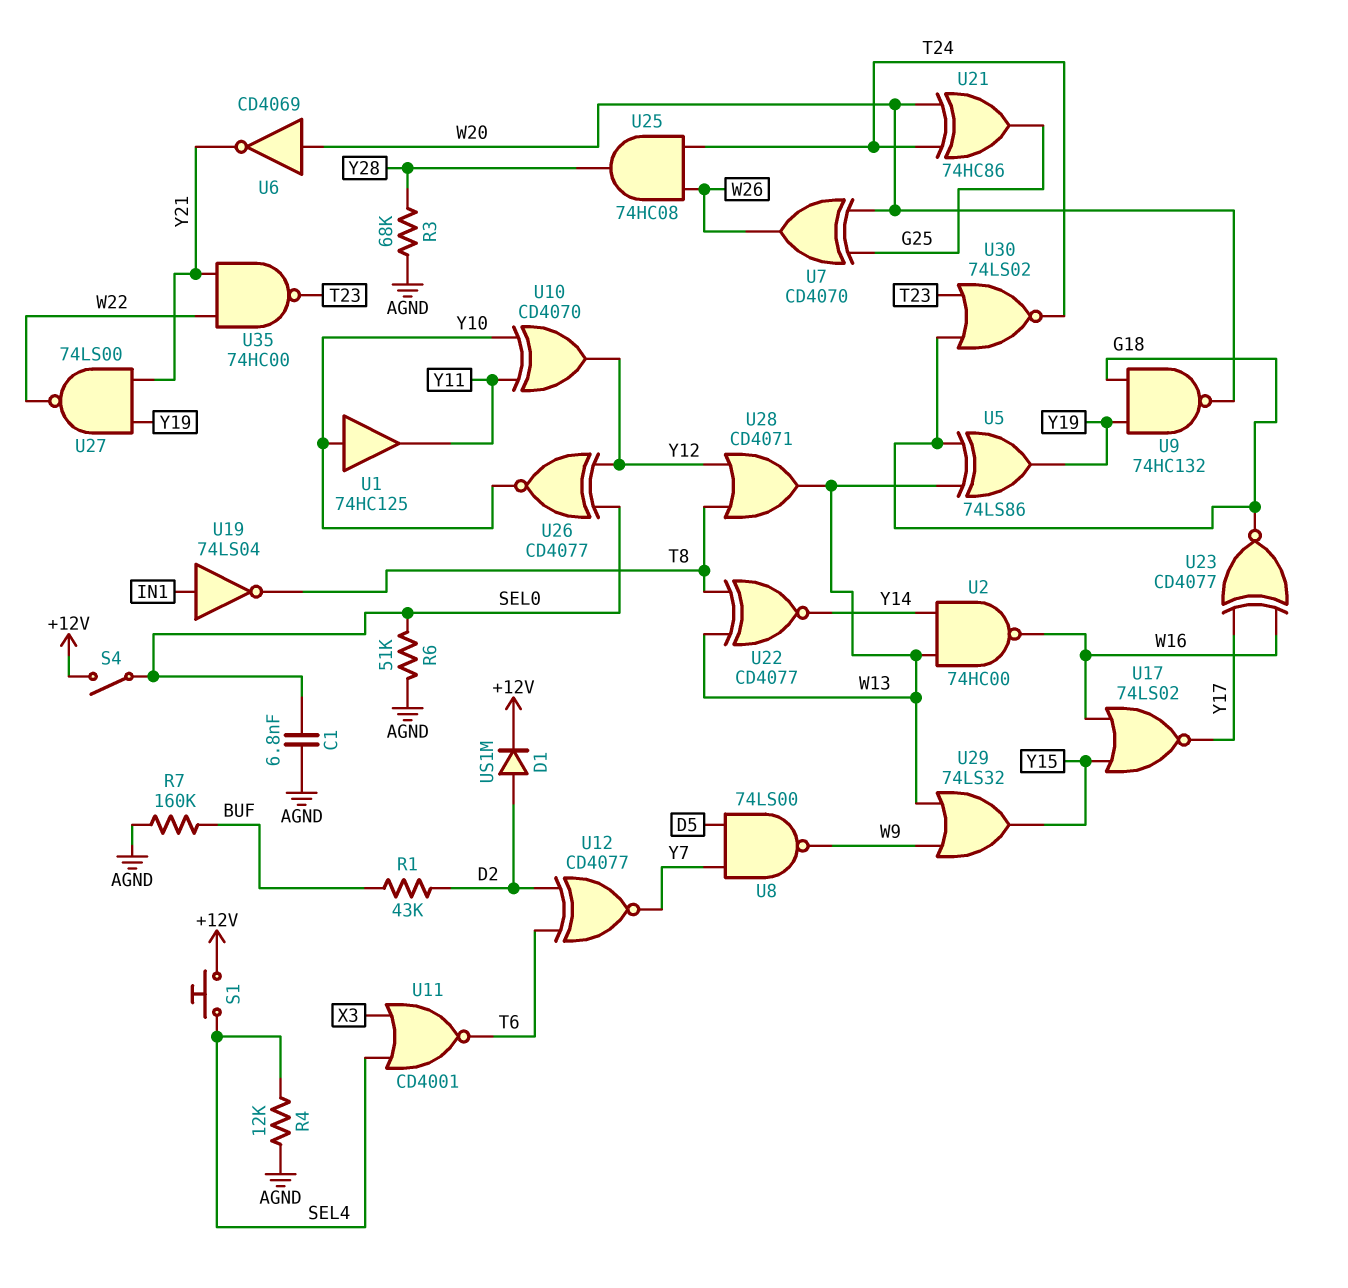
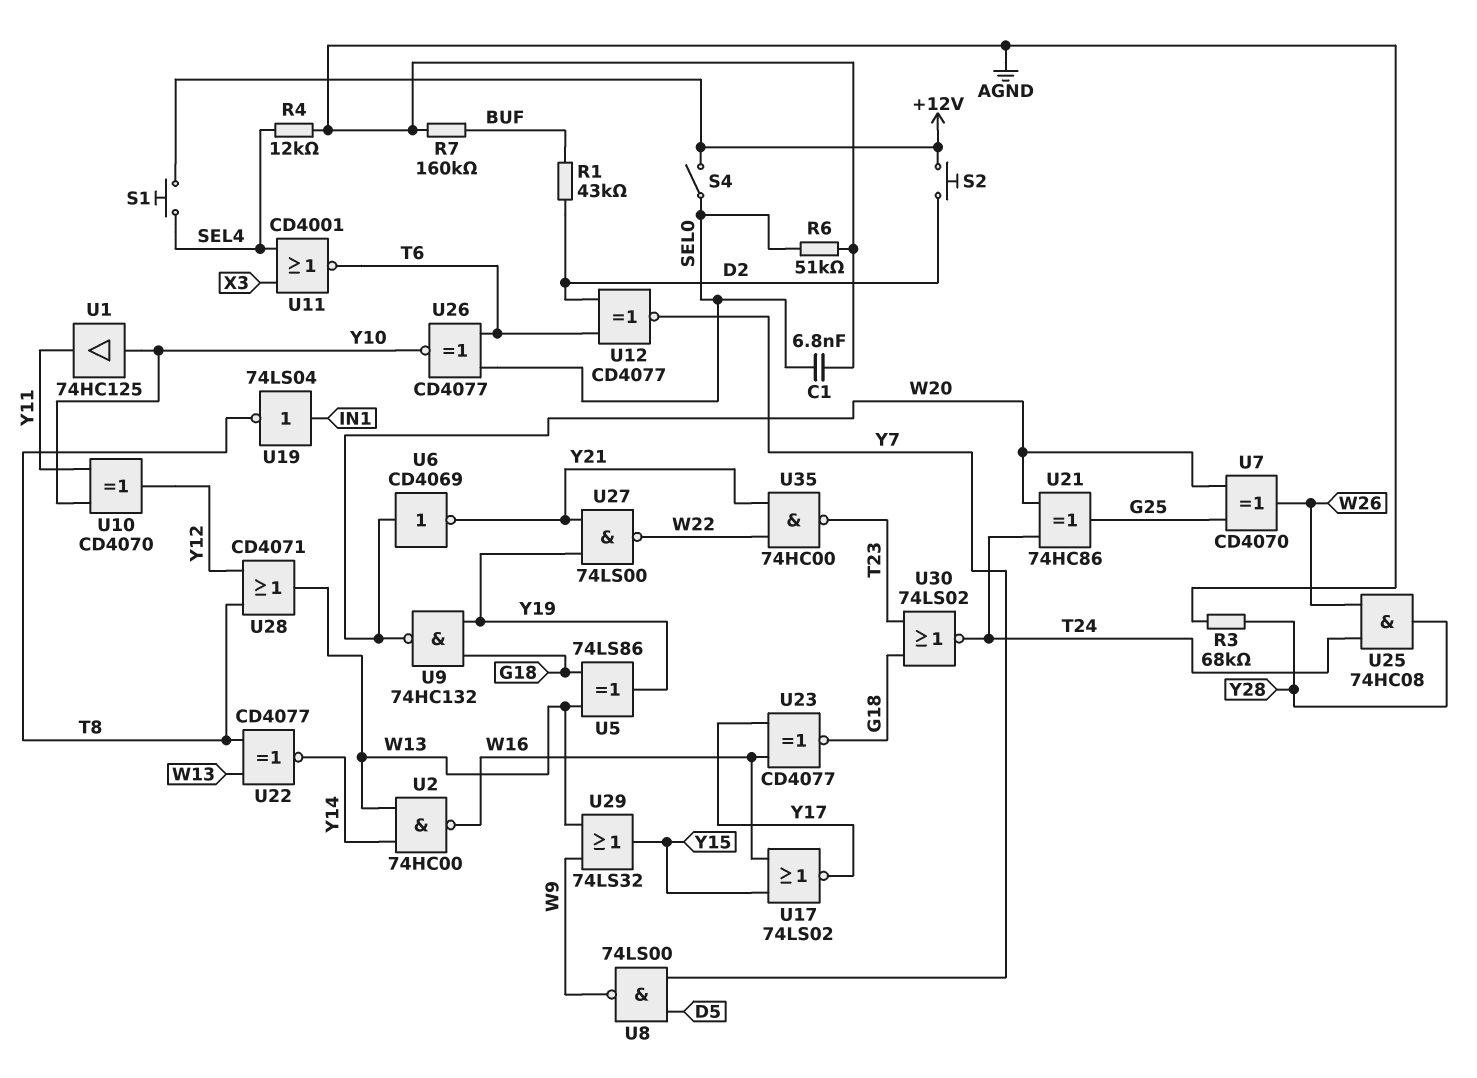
D1: diode US1M (A D2, K +12V) -> none
S2: none -> button (+12V, D2)
U26: XNOR CD4077 (in SEL0, in Y12, out Y10) -> XNOR CD4077 (in SEL0, in T6, out Y10)

